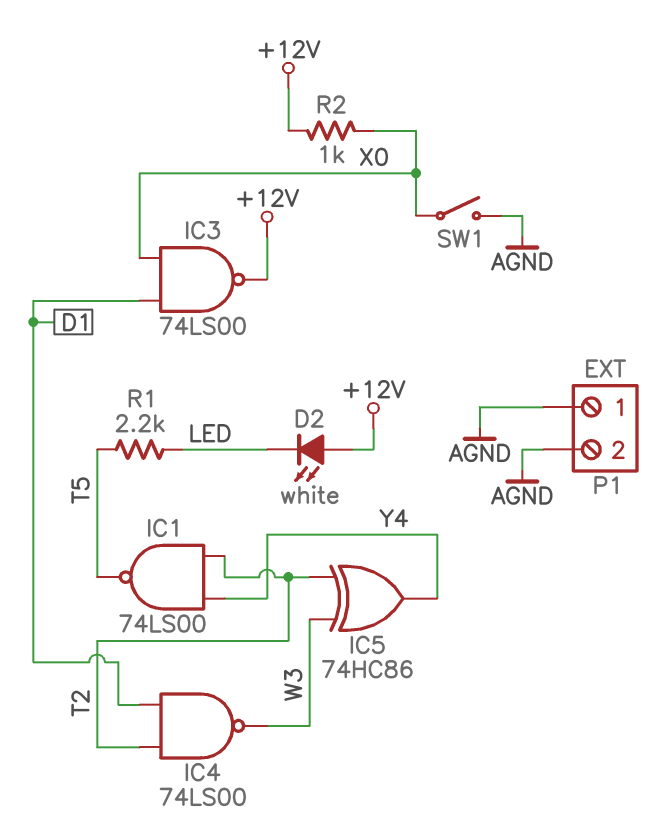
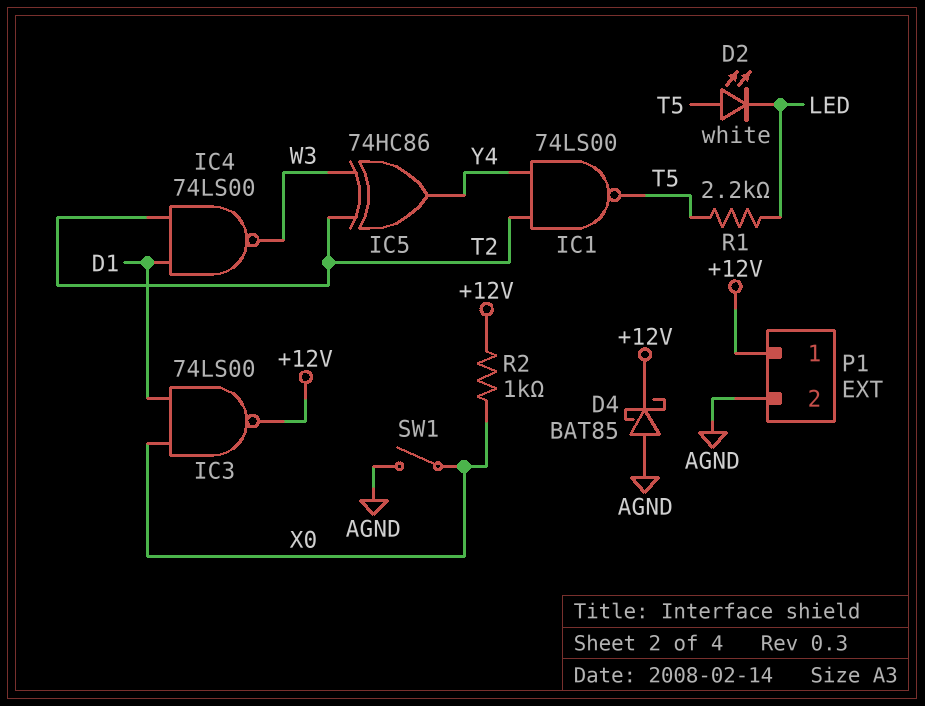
D2: LED white (A +12V, K LED) -> LED white (A T5, K LED)
D4: none -> schottky BAT85 (A AGND, K +12V)
P1 pin 1: AGND -> +12V

